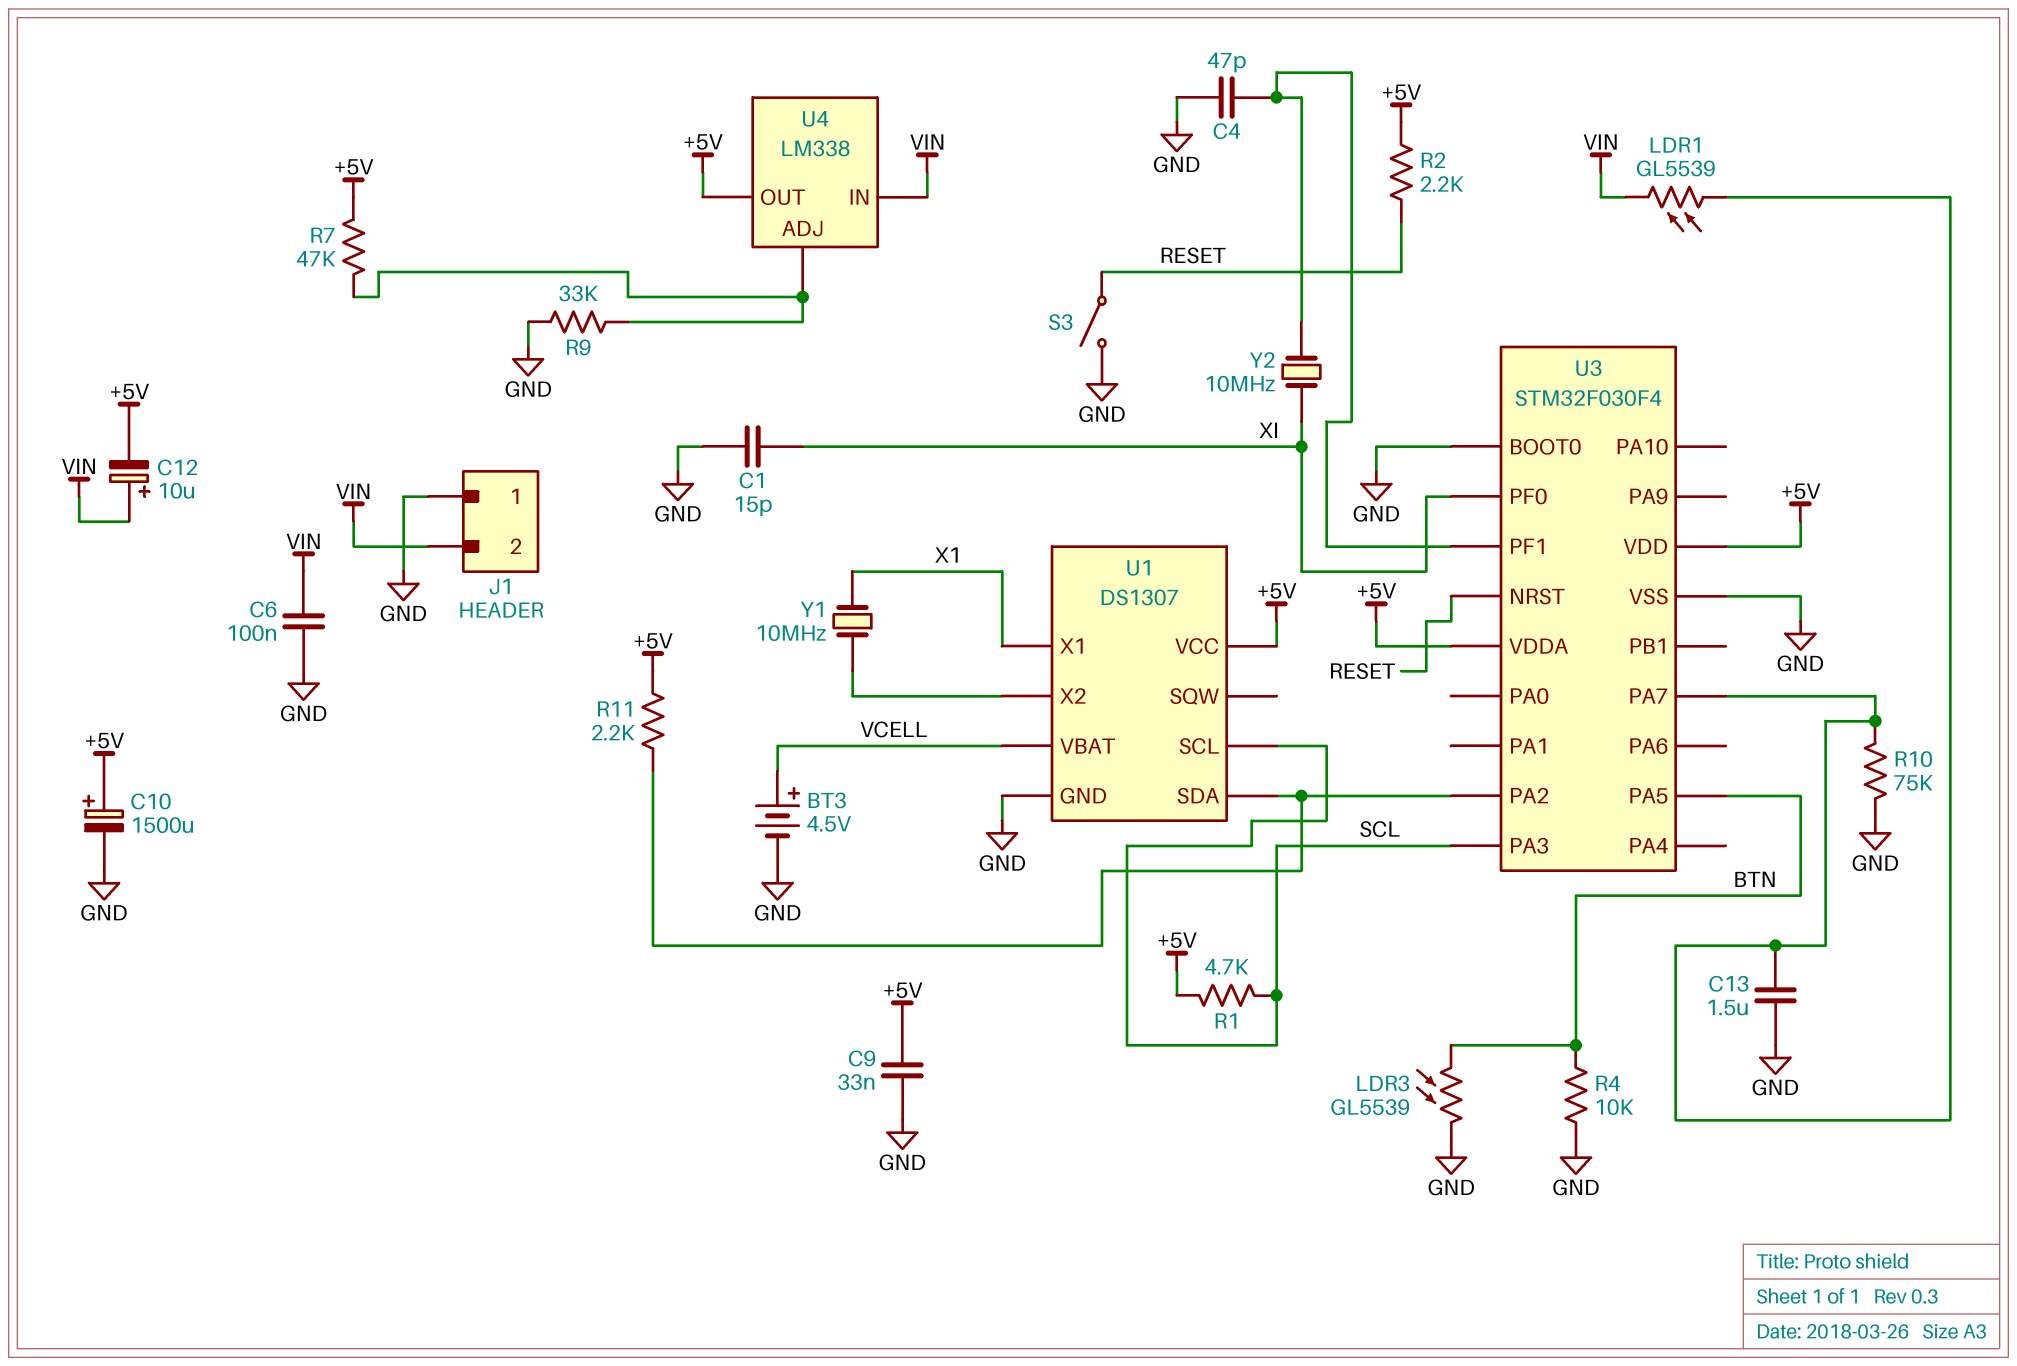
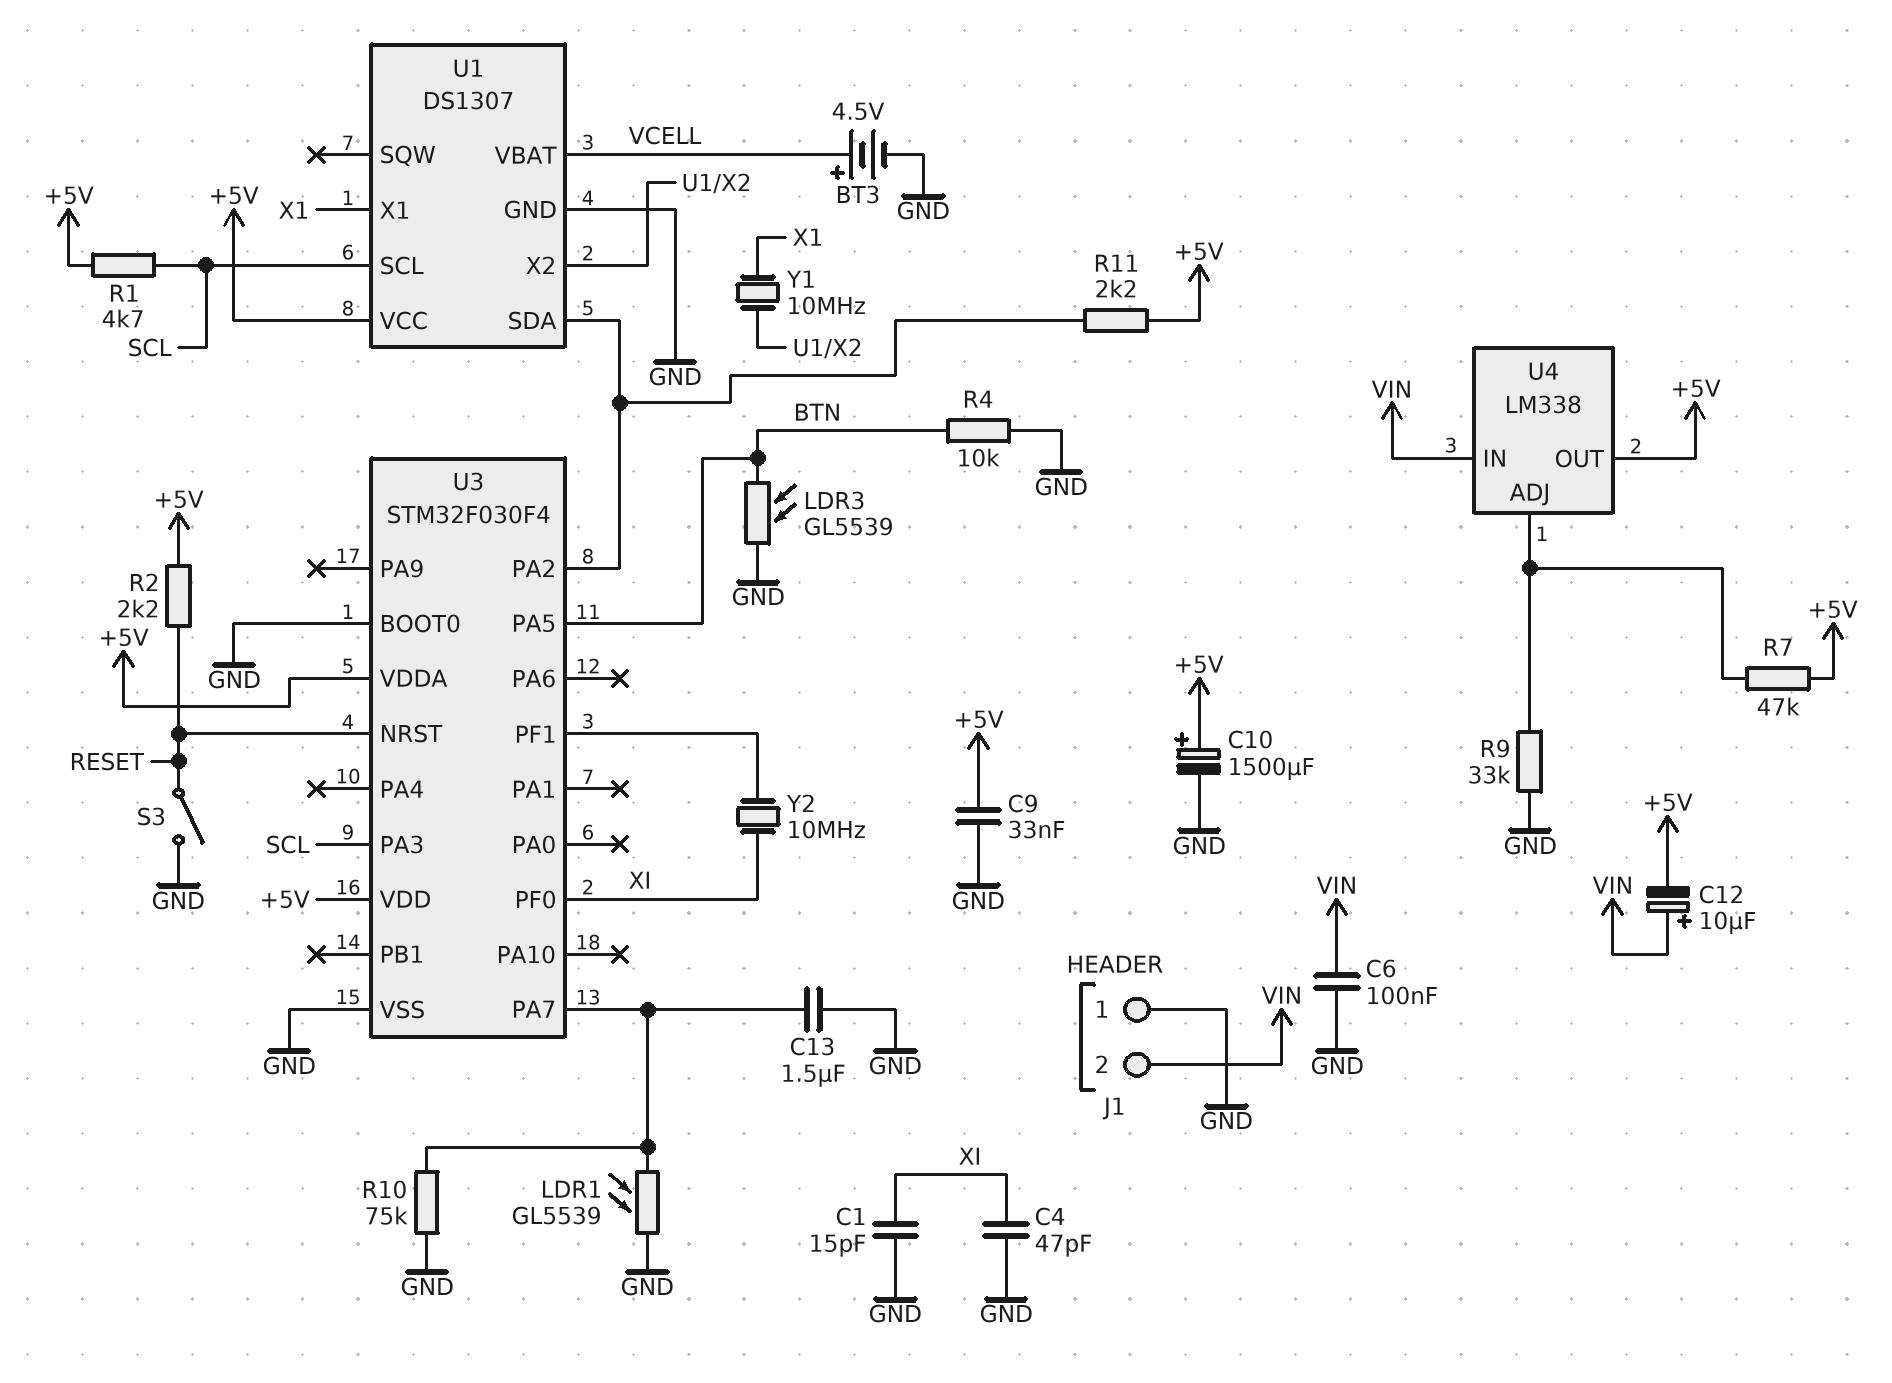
C4: 47pF (GND, U3/PF1) -> 47pF (GND, XI)
LDR1: GL5539 (U3/PA7, VIN) -> GL5539 (GND, U3/PA7)

